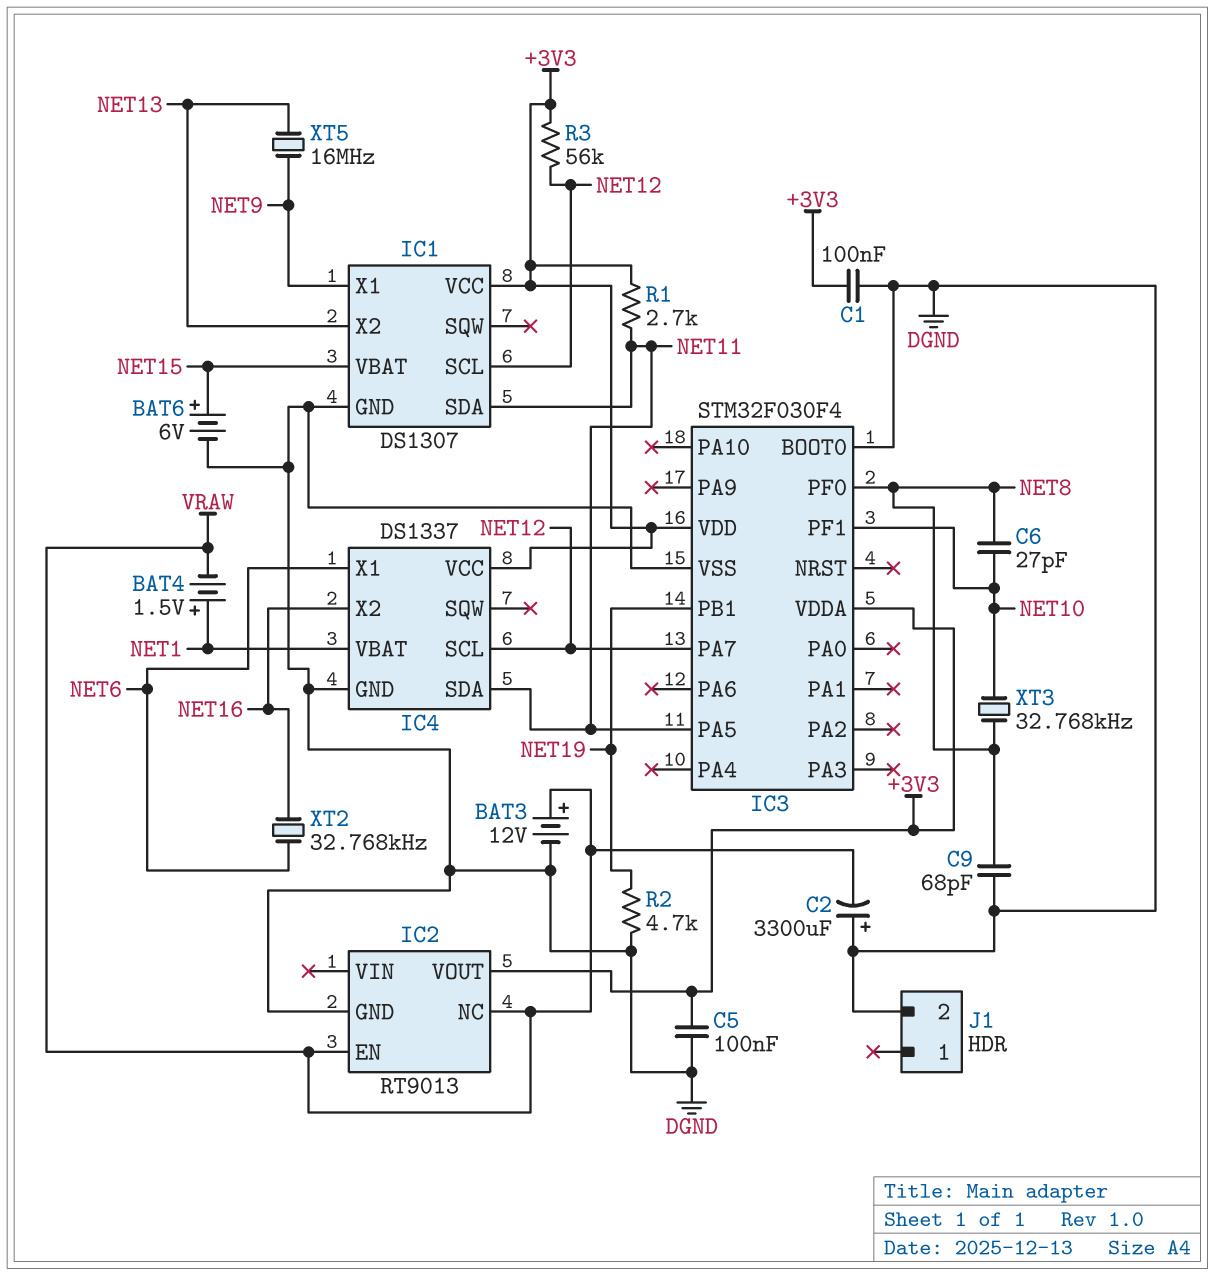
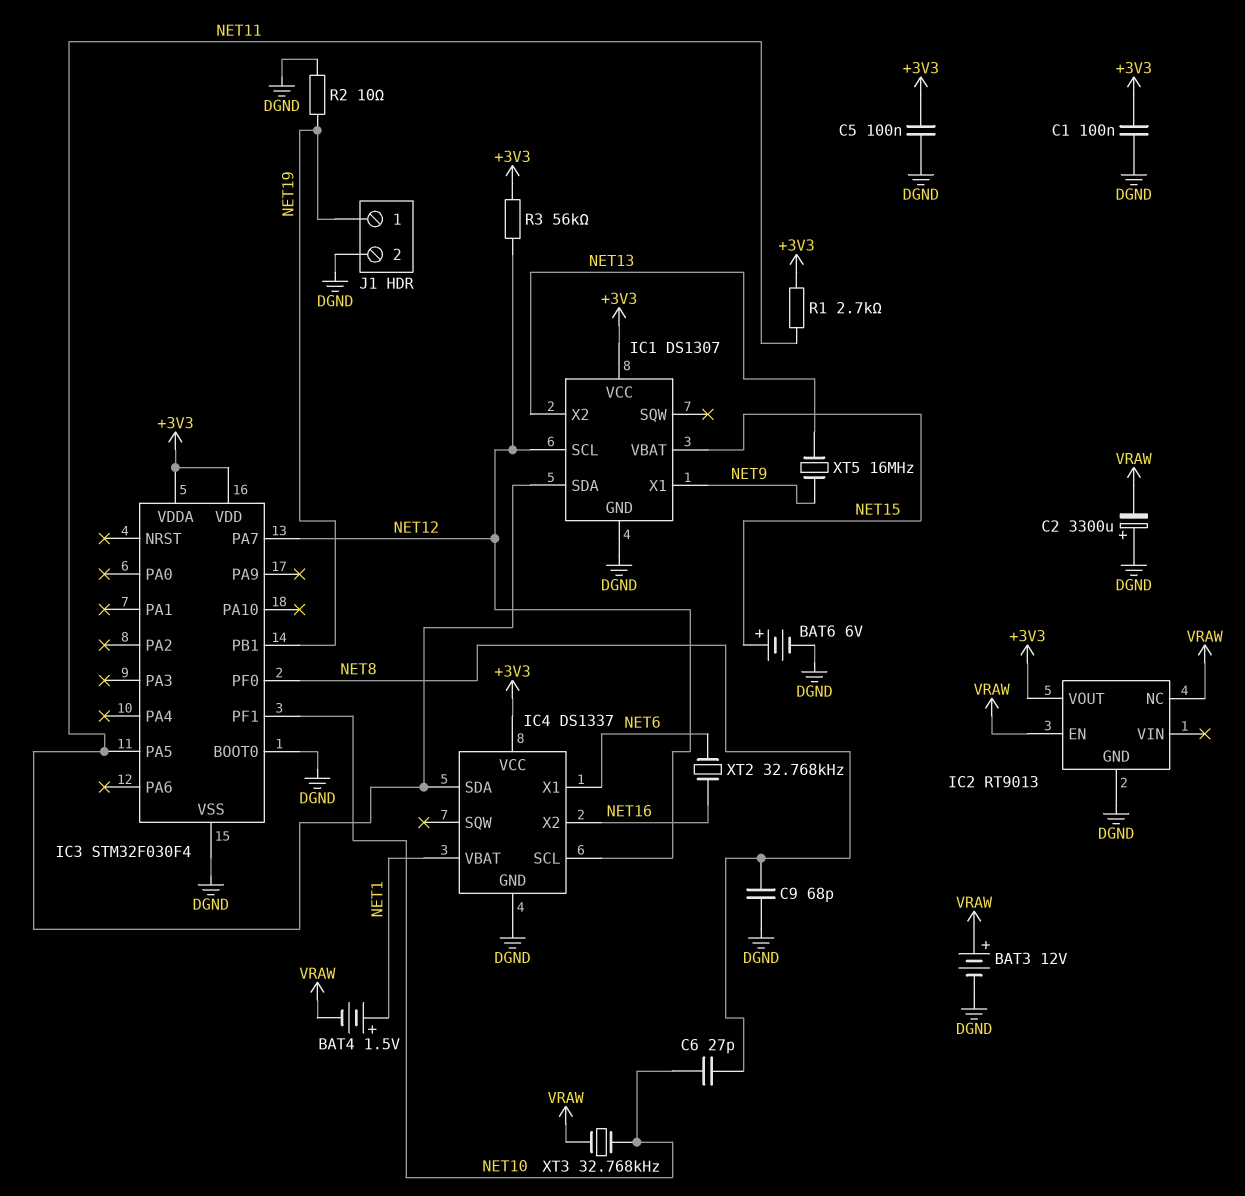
J1 pin 1: none -> NET19
R2: 4.7k (DGND, NET19) -> 10 (DGND, NET19)
XT3: 32.768kHz (NET8, NET10) -> 32.768kHz (NET10, VRAW)

